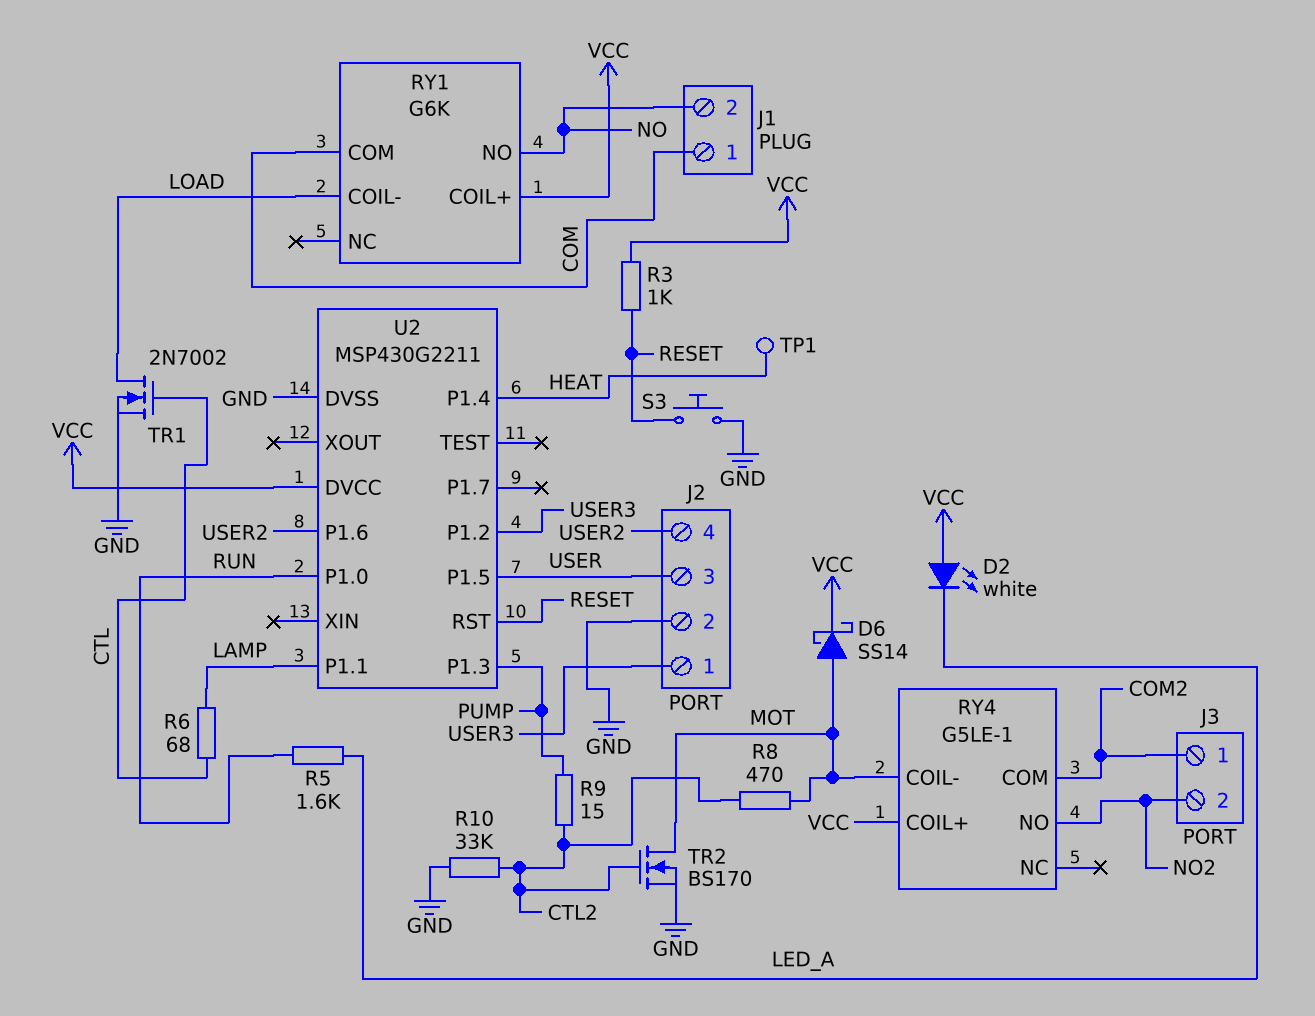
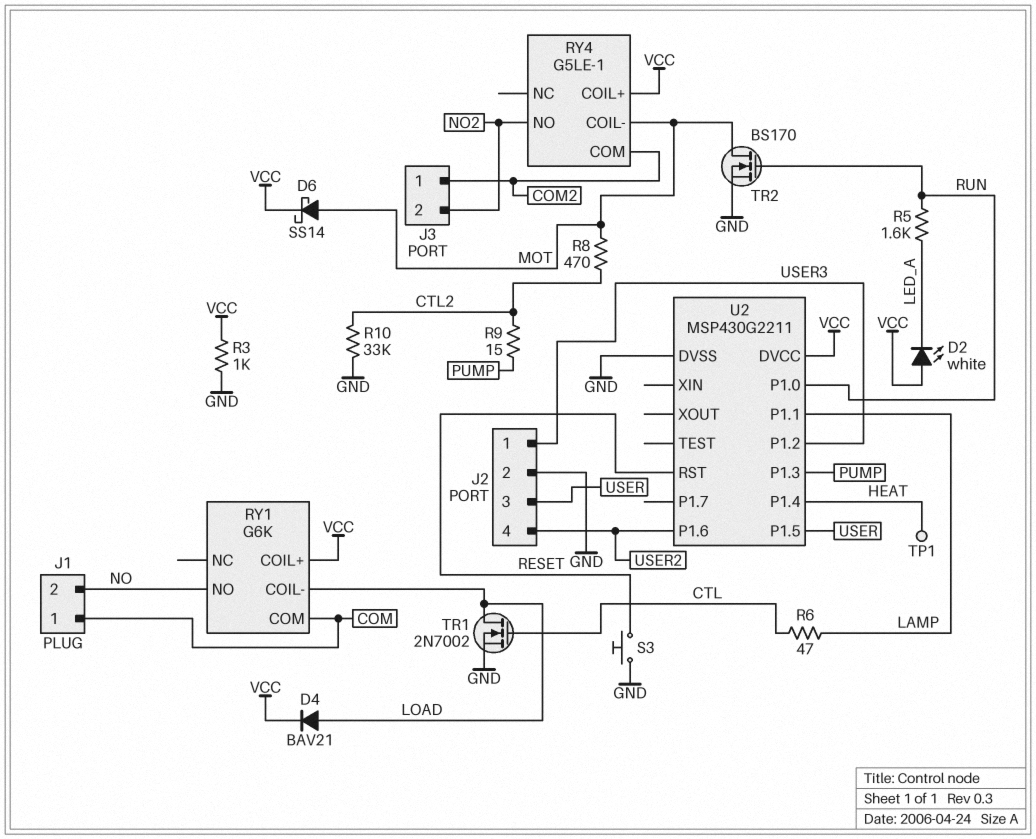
D4: none -> diode BAV21 (A LOAD, K VCC)
R3: 1k (RESET, VCC) -> 1k (GND, VCC)
R6: 68 (CTL, LAMP) -> 47 (CTL, LAMP)
TR2: NMOS BS170 (G CTL2, D MOT, S GND) -> NMOS BS170 (G RUN, D MOT, S GND)

